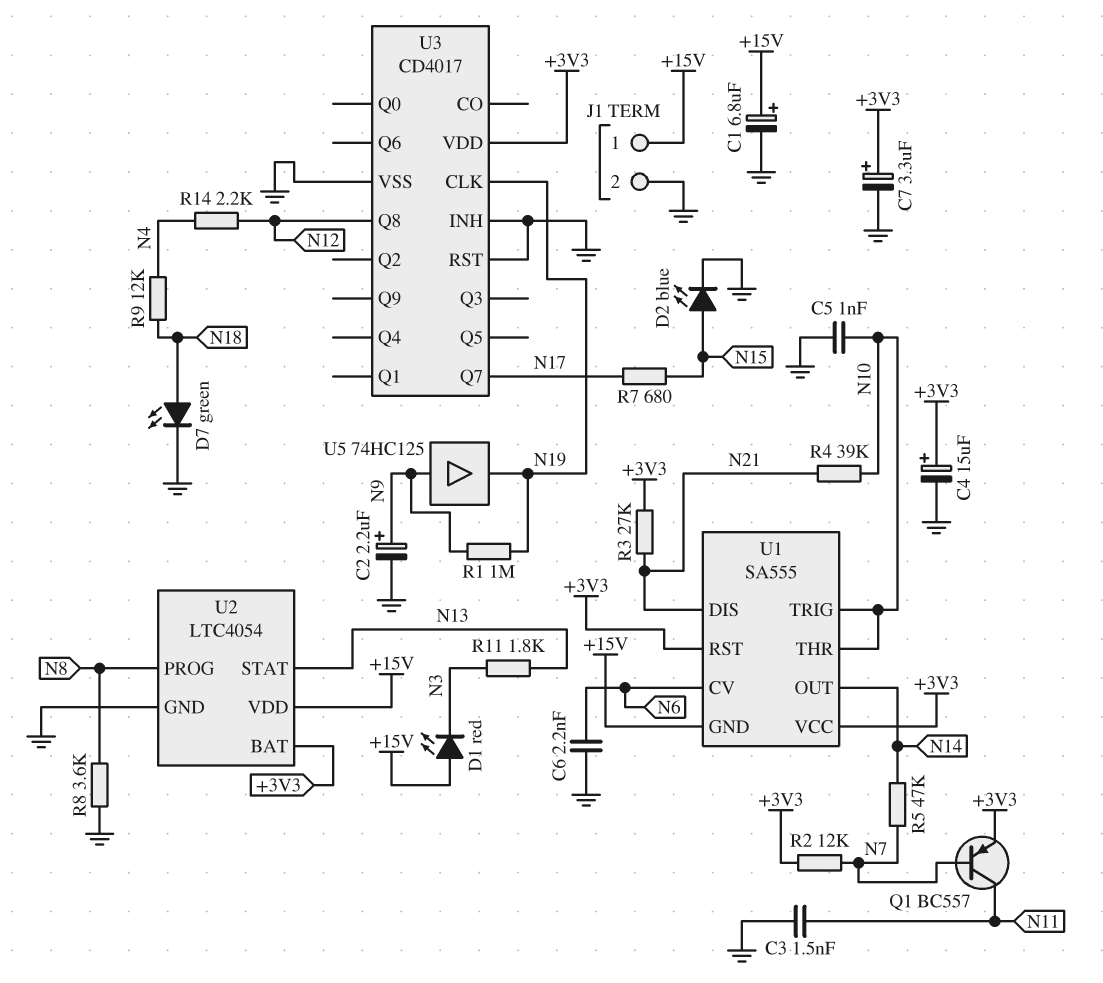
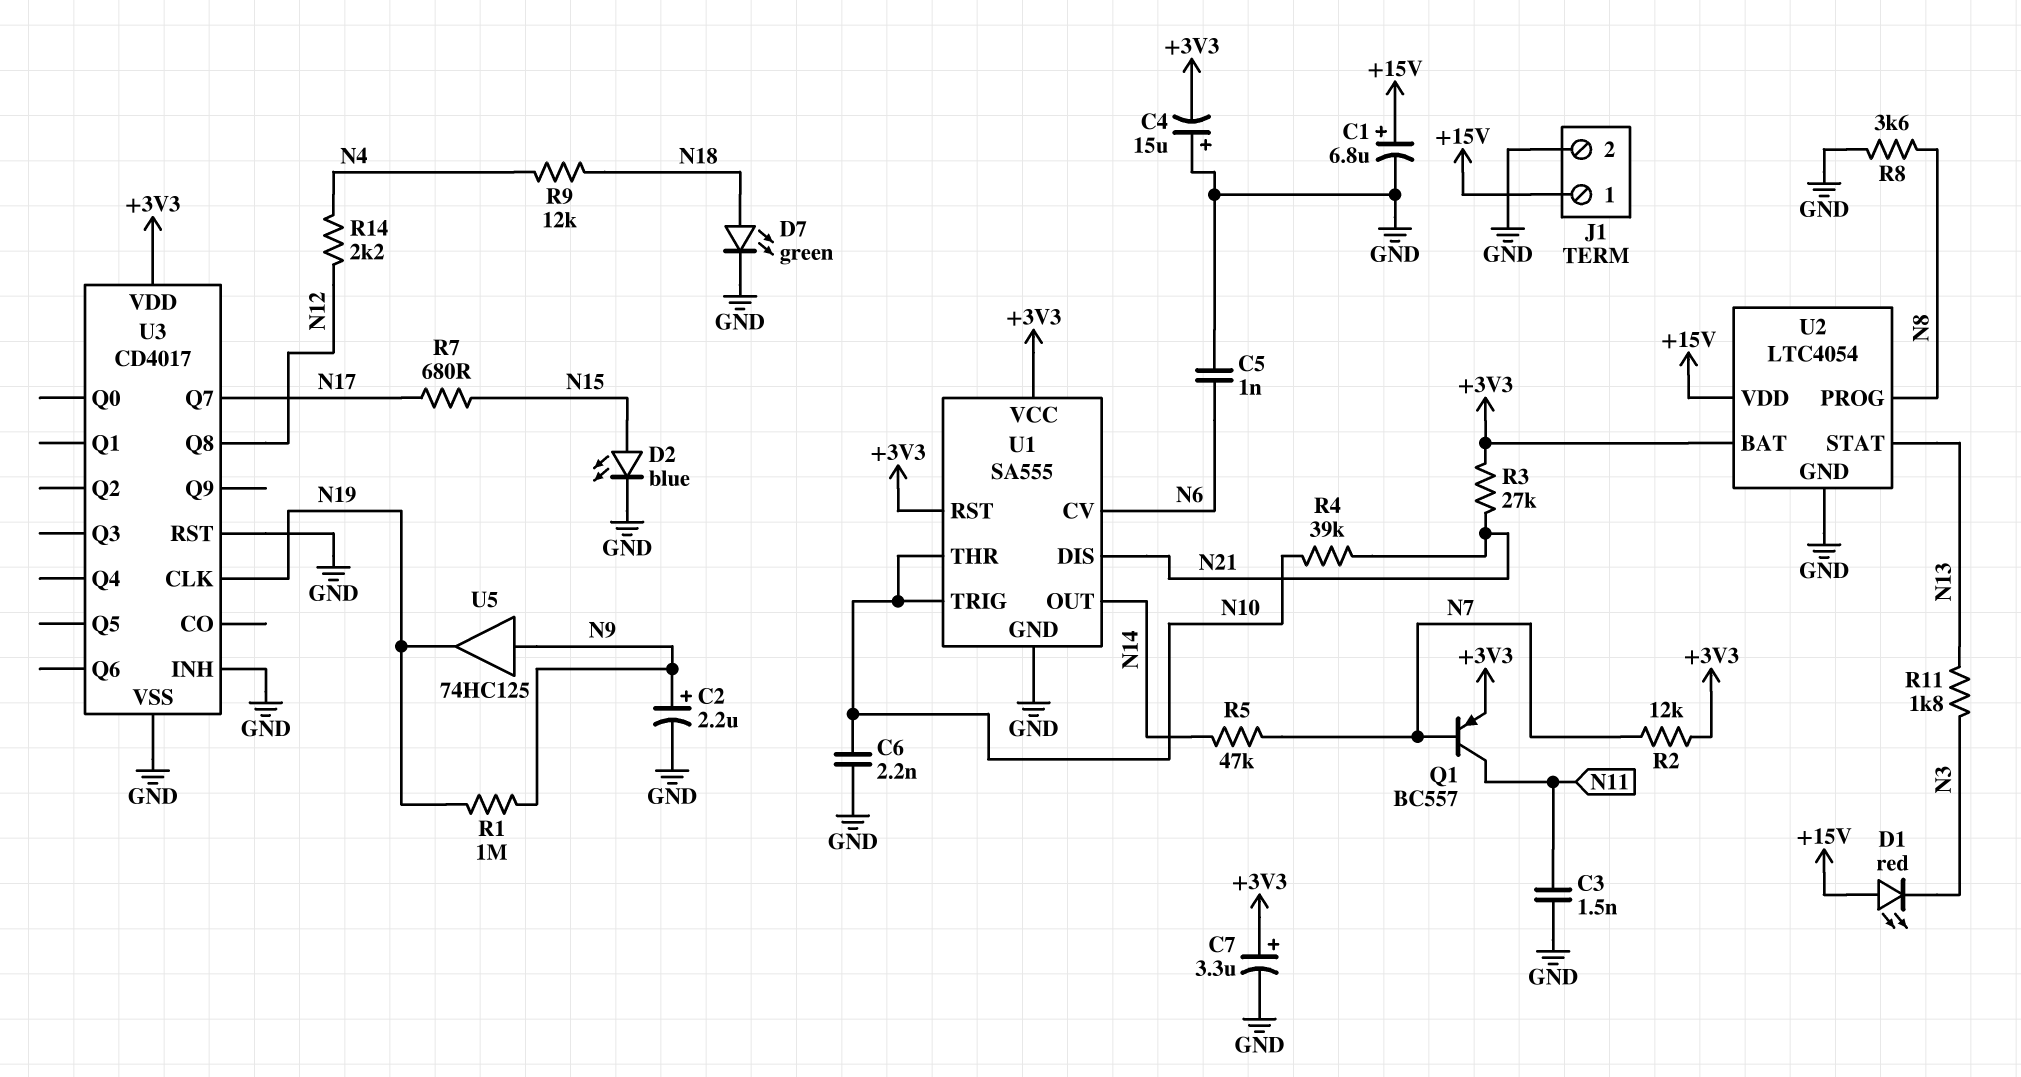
C4: 15uF (plus +3V3, minus GND) -> 15uF (plus GND, minus +3V3)
C5: 1nF (GND, N10) -> 1nF (GND, N6)
C6: 2.2nF (GND, N6) -> 2.2nF (GND, N10)
U1 pin GND: +15V -> GND

